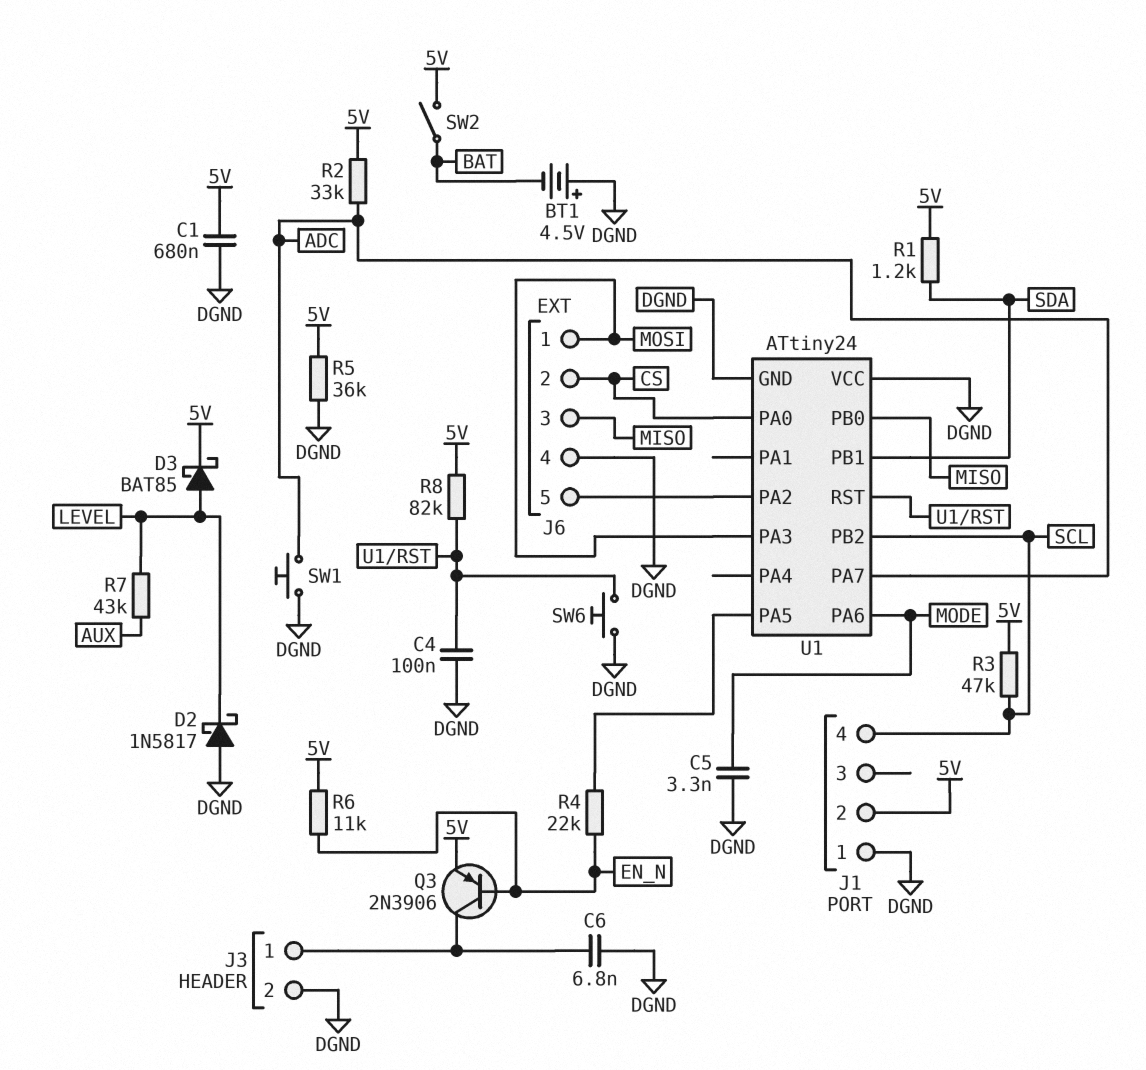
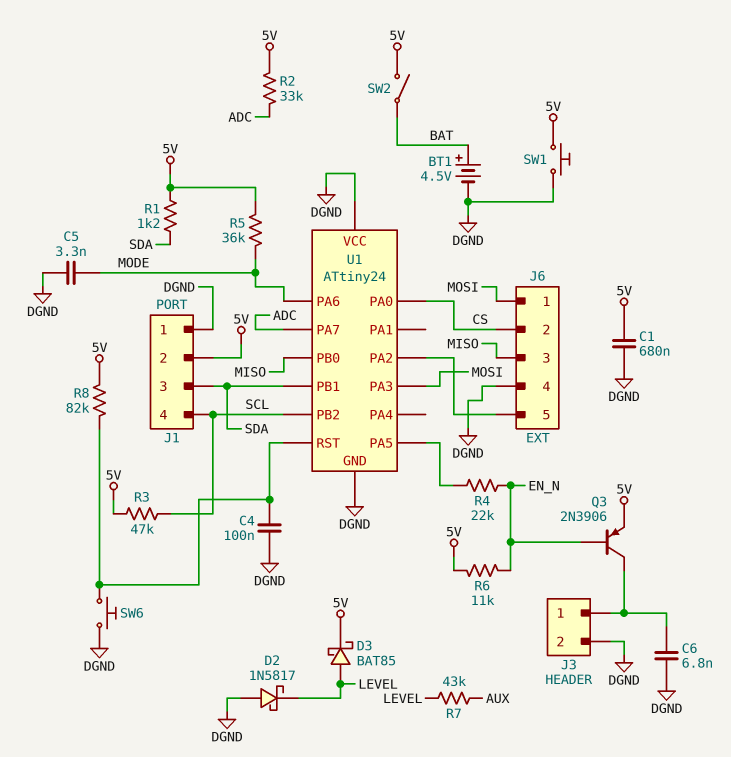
BT1: 4.5V (plus DGND, minus BAT) -> 4.5V (plus BAT, minus DGND)
J1 pin 3: none -> SDA
R5: 36k (5V, DGND) -> 36k (5V, MODE)
SW1: button (ADC, DGND) -> button (5V, DGND)

